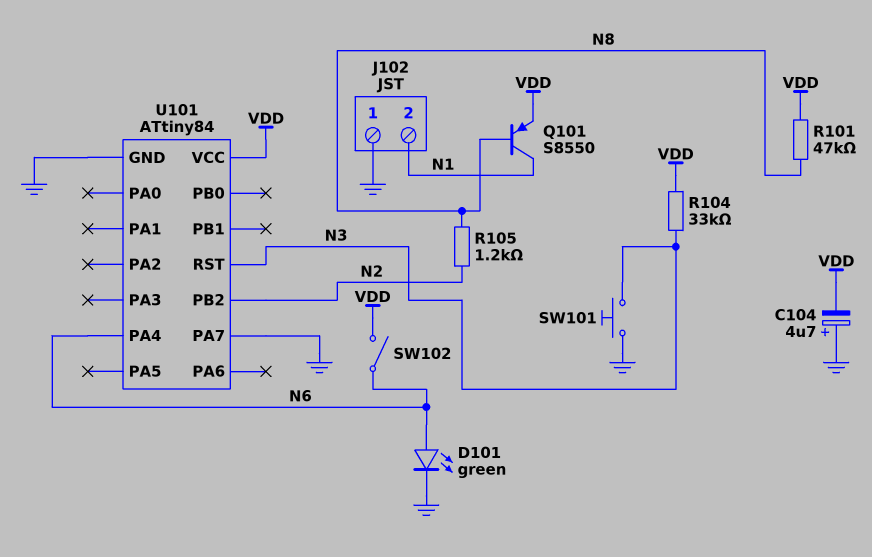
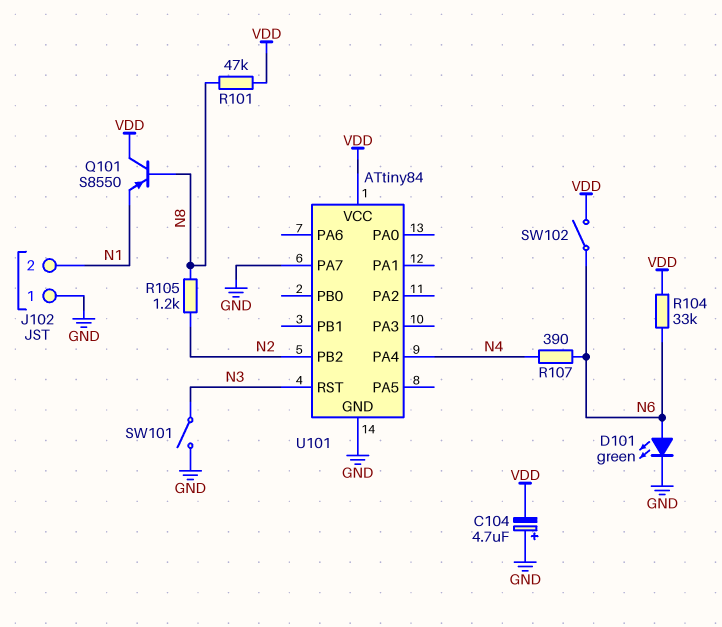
Q101: PNP S8550 (B N8, C N1, E VDD) -> PNP S8550 (B N8, C VDD, E N1)
R104: 33k (N3, VDD) -> 33k (N6, VDD)
R107: none -> 390 (N4, N6)
SW101: button (GND, N3) -> switch (GND, N3)
U101 pin PA4: N6 -> N4

